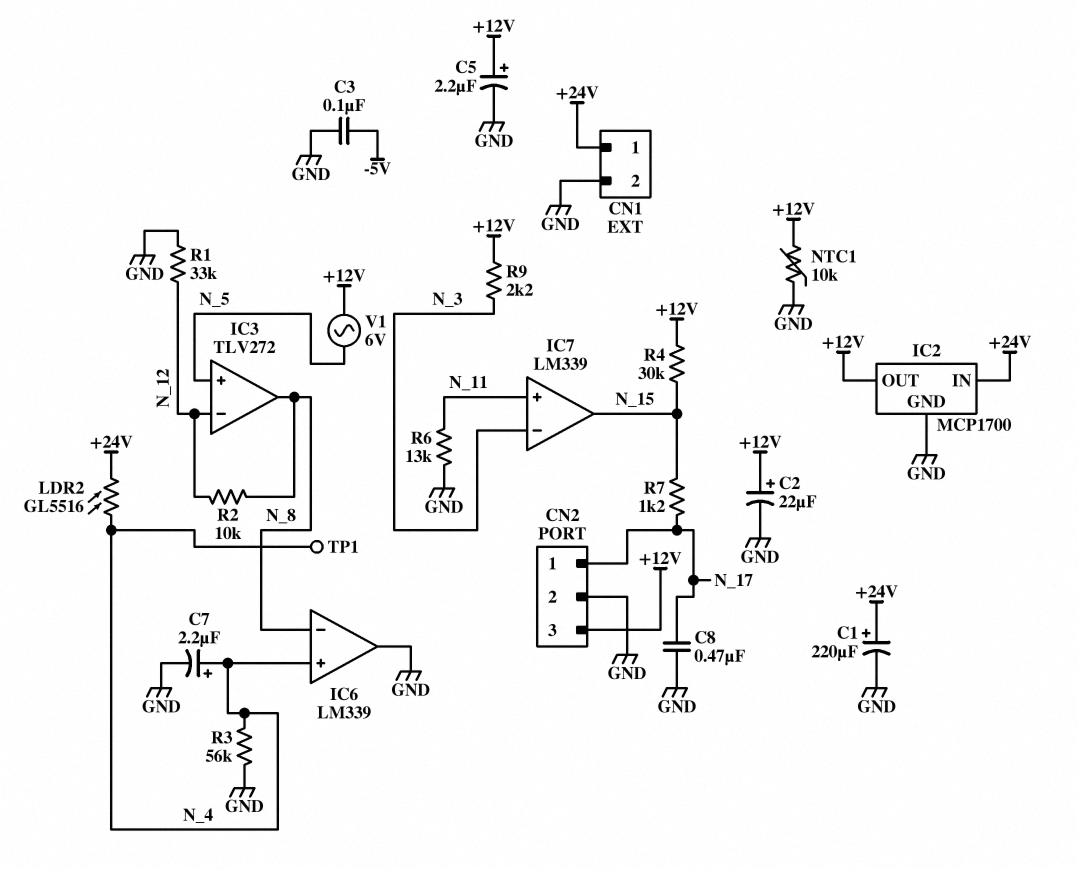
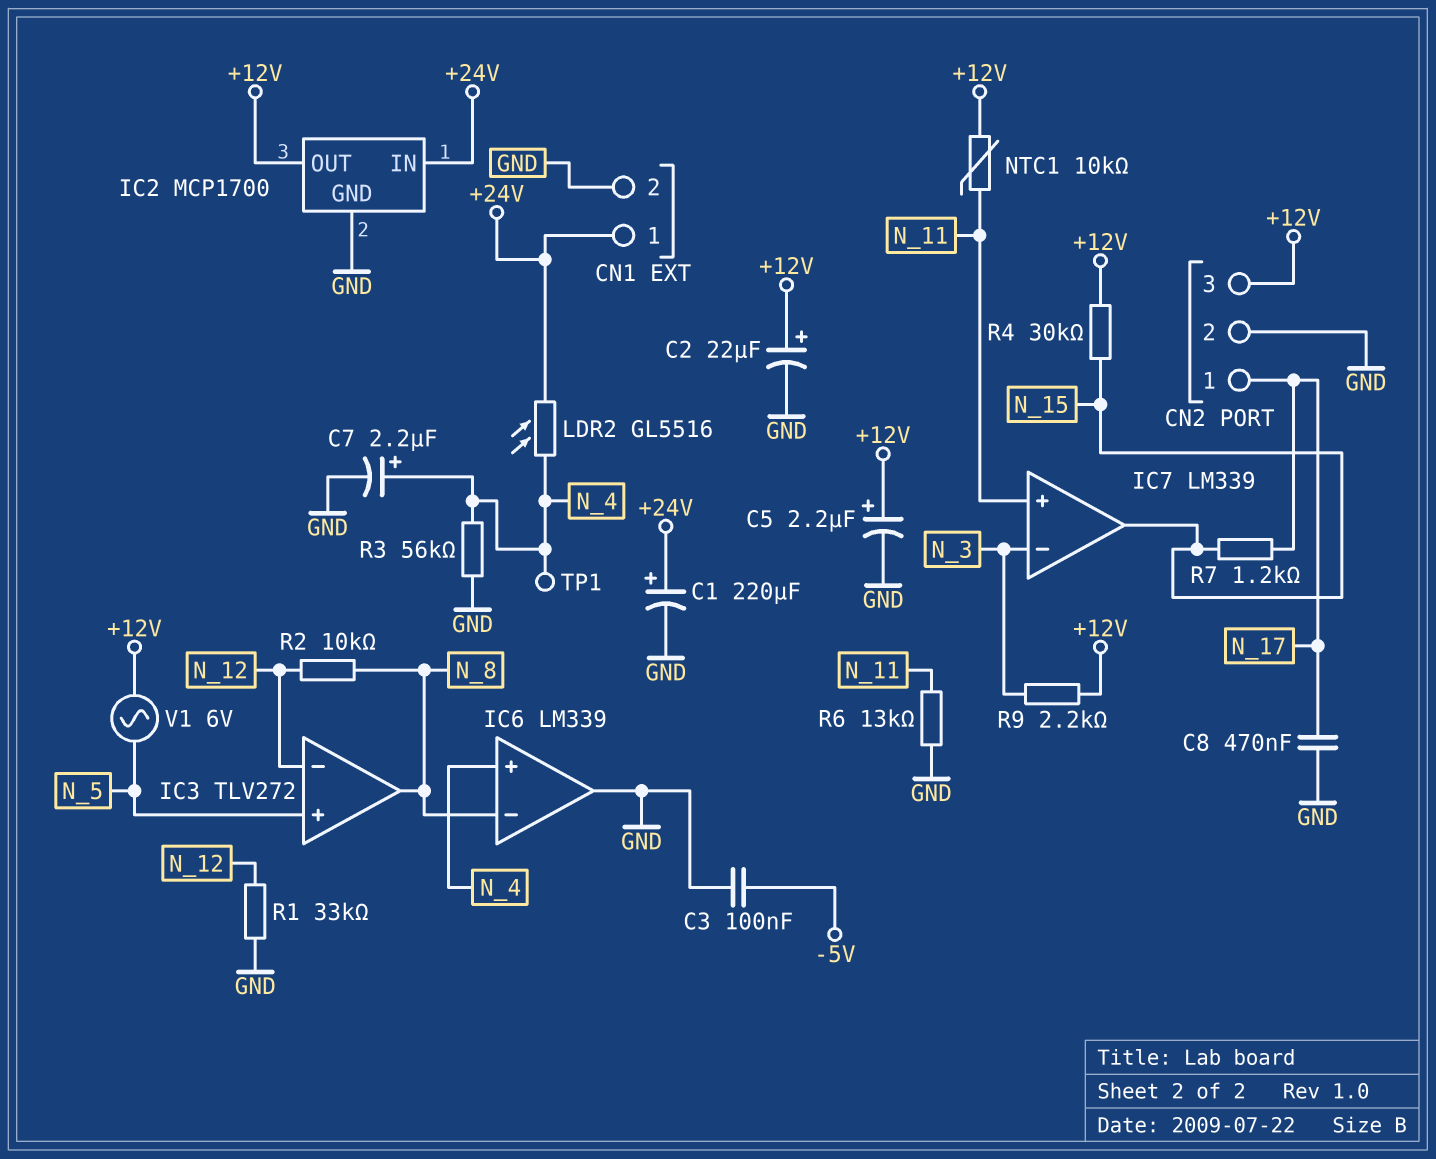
NTC1: 10k (+12V, GND) -> 10k (+12V, N_11)

